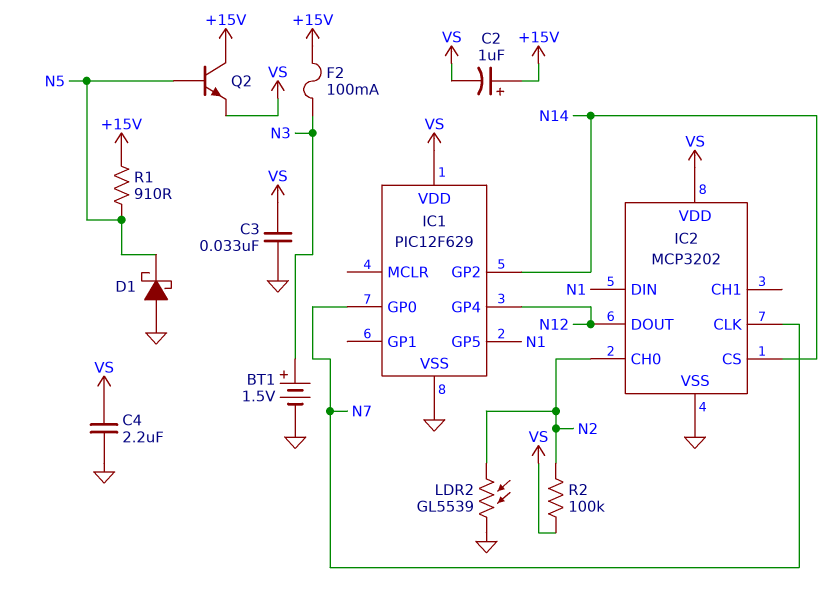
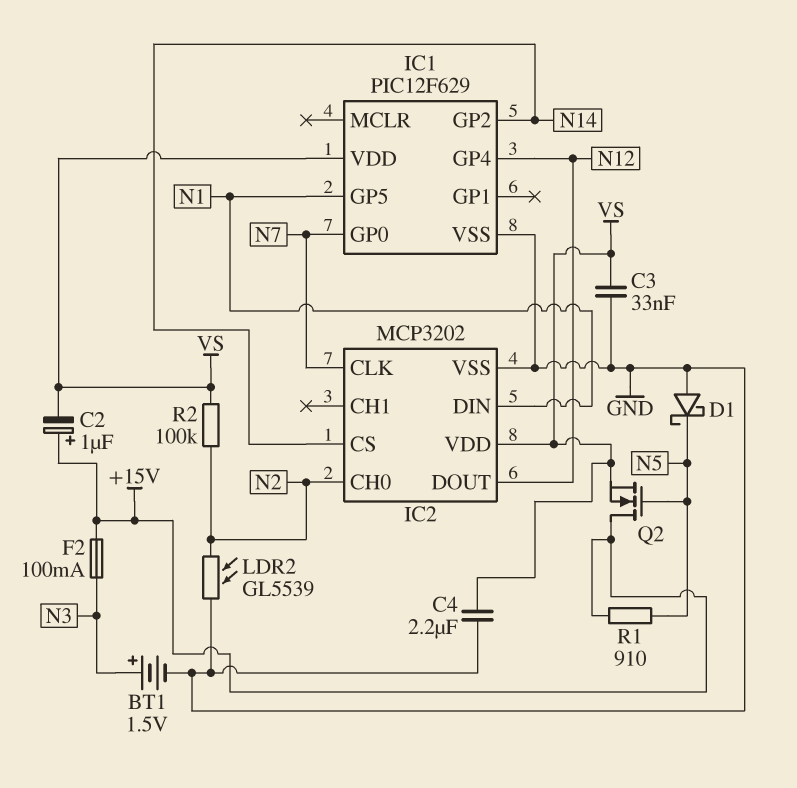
Q2: NPN (B N5, C +15V, E VS) -> NMOS (G N5, D +15V, S VS)

